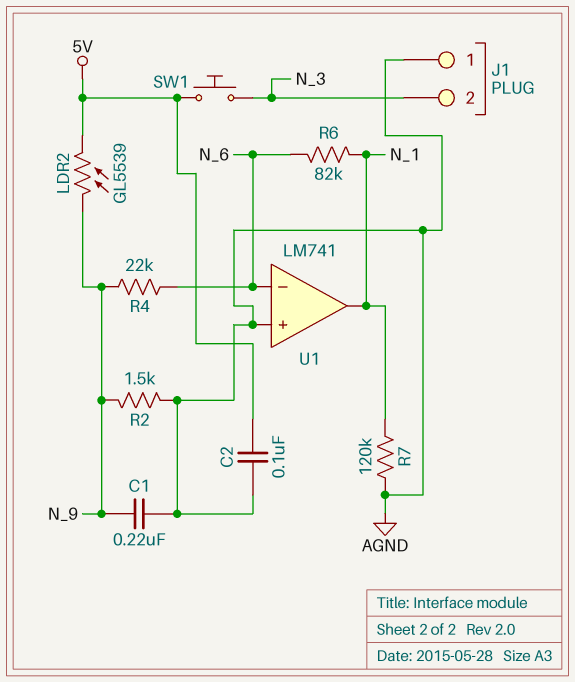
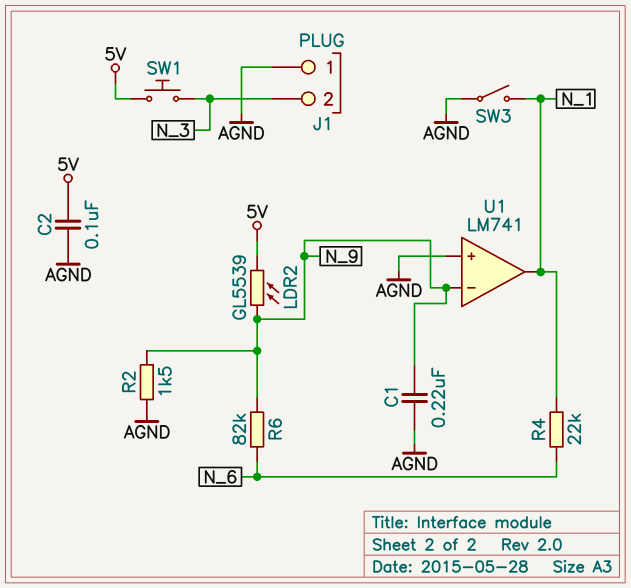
R4: 22k (N_6, N_9) -> 22k (N_1, N_6)
R6: 82k (N_1, N_6) -> 82k (N_6, N_9)
R7: 120k (AGND, N_1) -> none
SW3: none -> switch (AGND, N_1)
U1 pin in-: N_6 -> N_9

